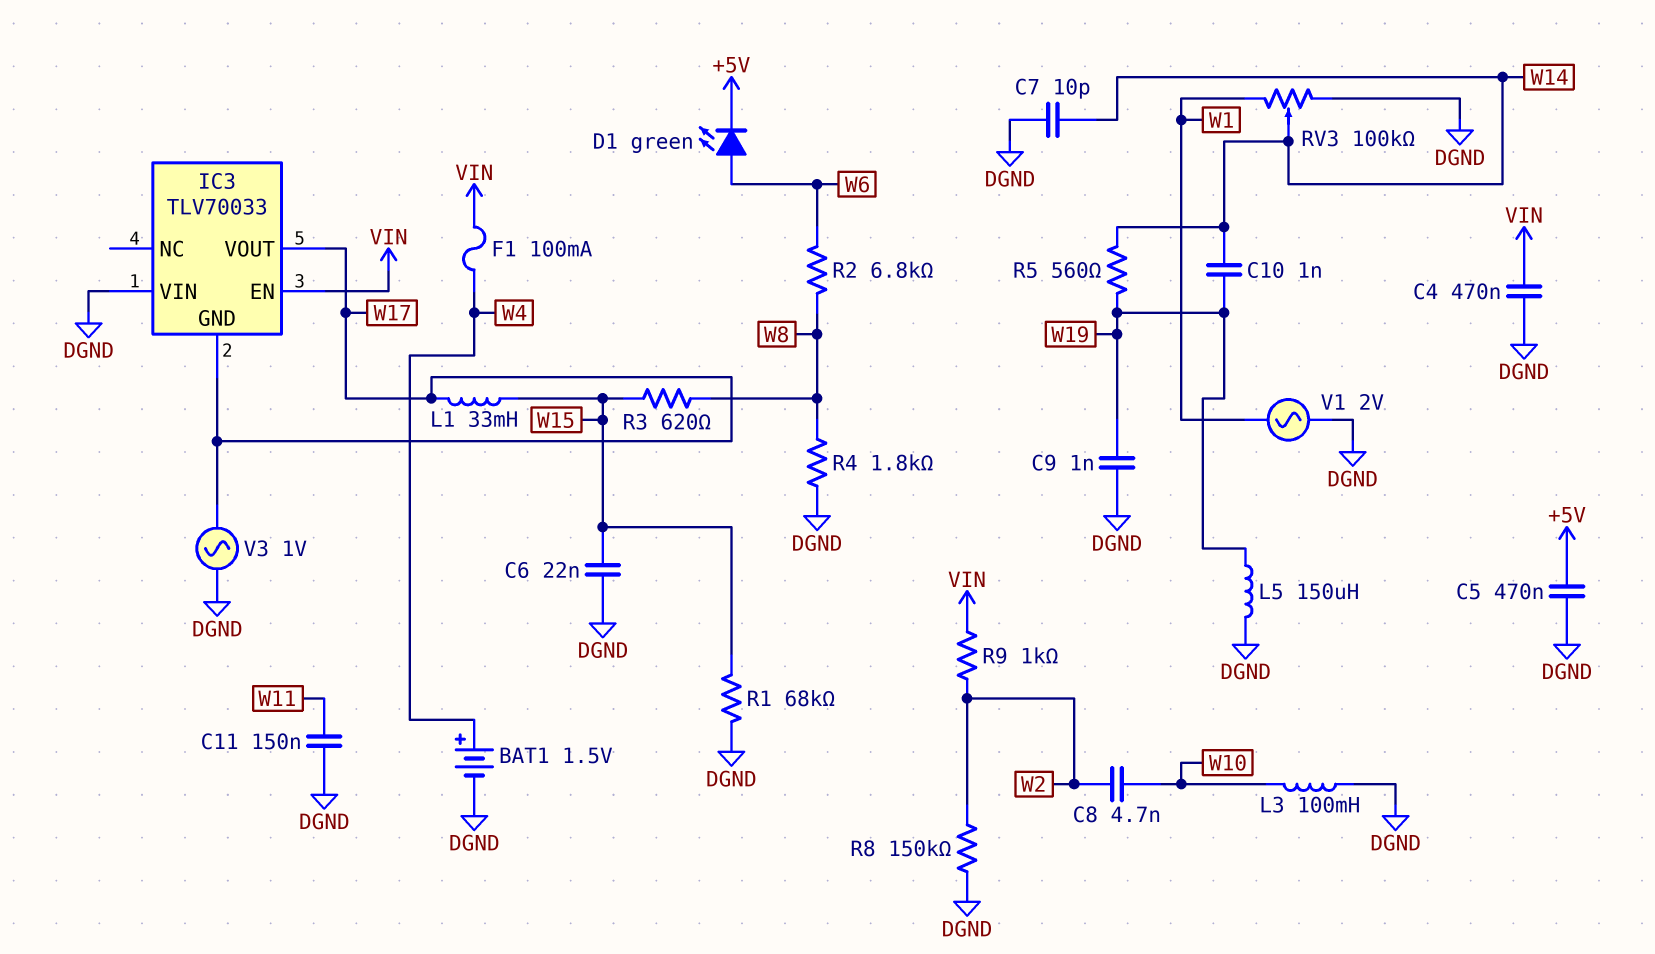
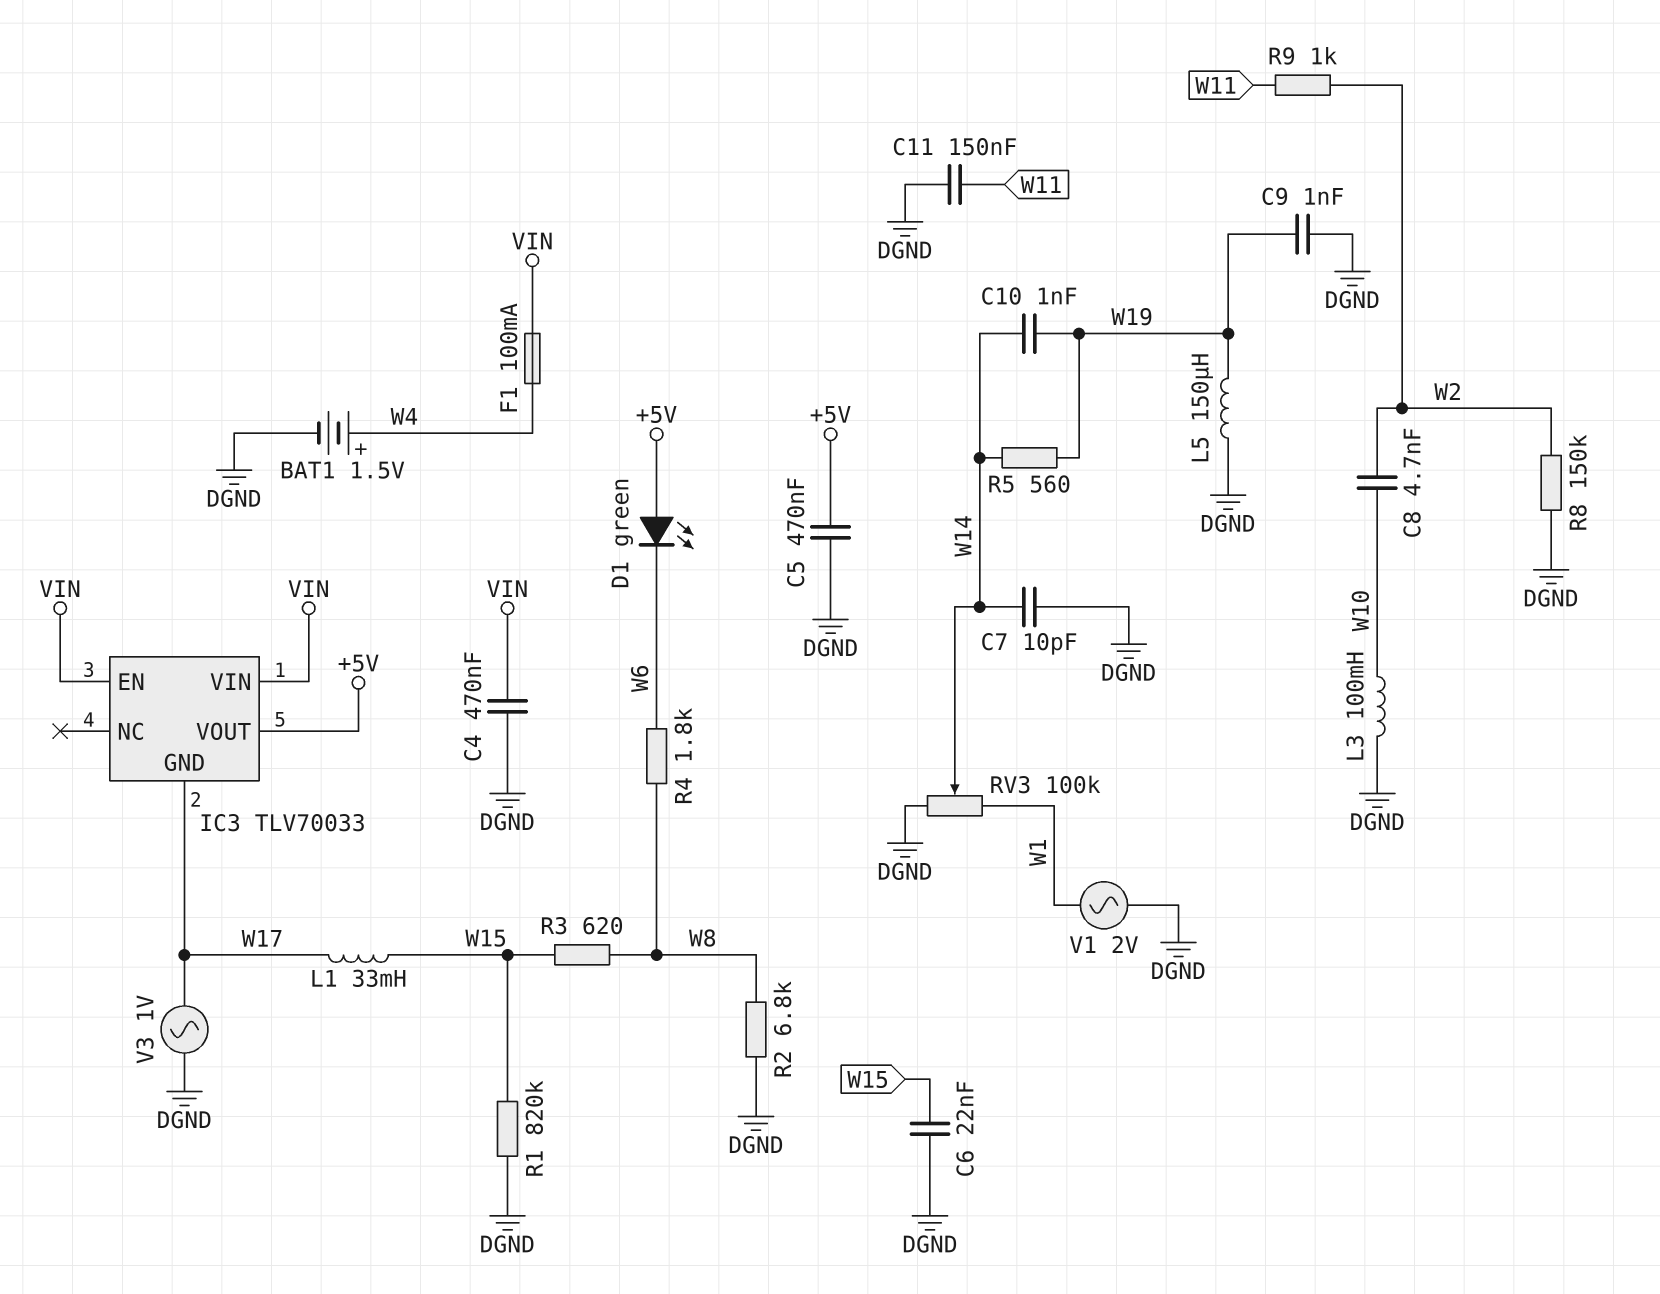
D1: LED green (A W6, K +5V) -> LED green (A +5V, K W6)
IC3 pin VIN: DGND -> VIN
IC3 pin VOUT: W17 -> +5V
R1: 68k (DGND, W15) -> 820k (DGND, W15)
R2: 6.8k (W6, W8) -> 6.8k (DGND, W8)
R4: 1.8k (DGND, W8) -> 1.8k (W6, W8)
R9: 1k (VIN, W2) -> 1k (W2, W11)

